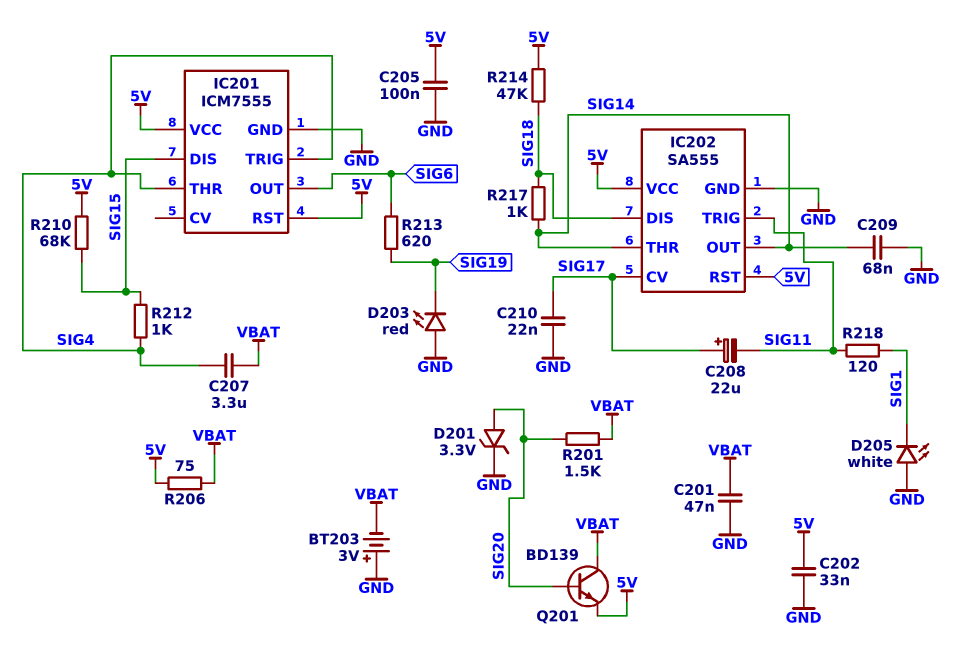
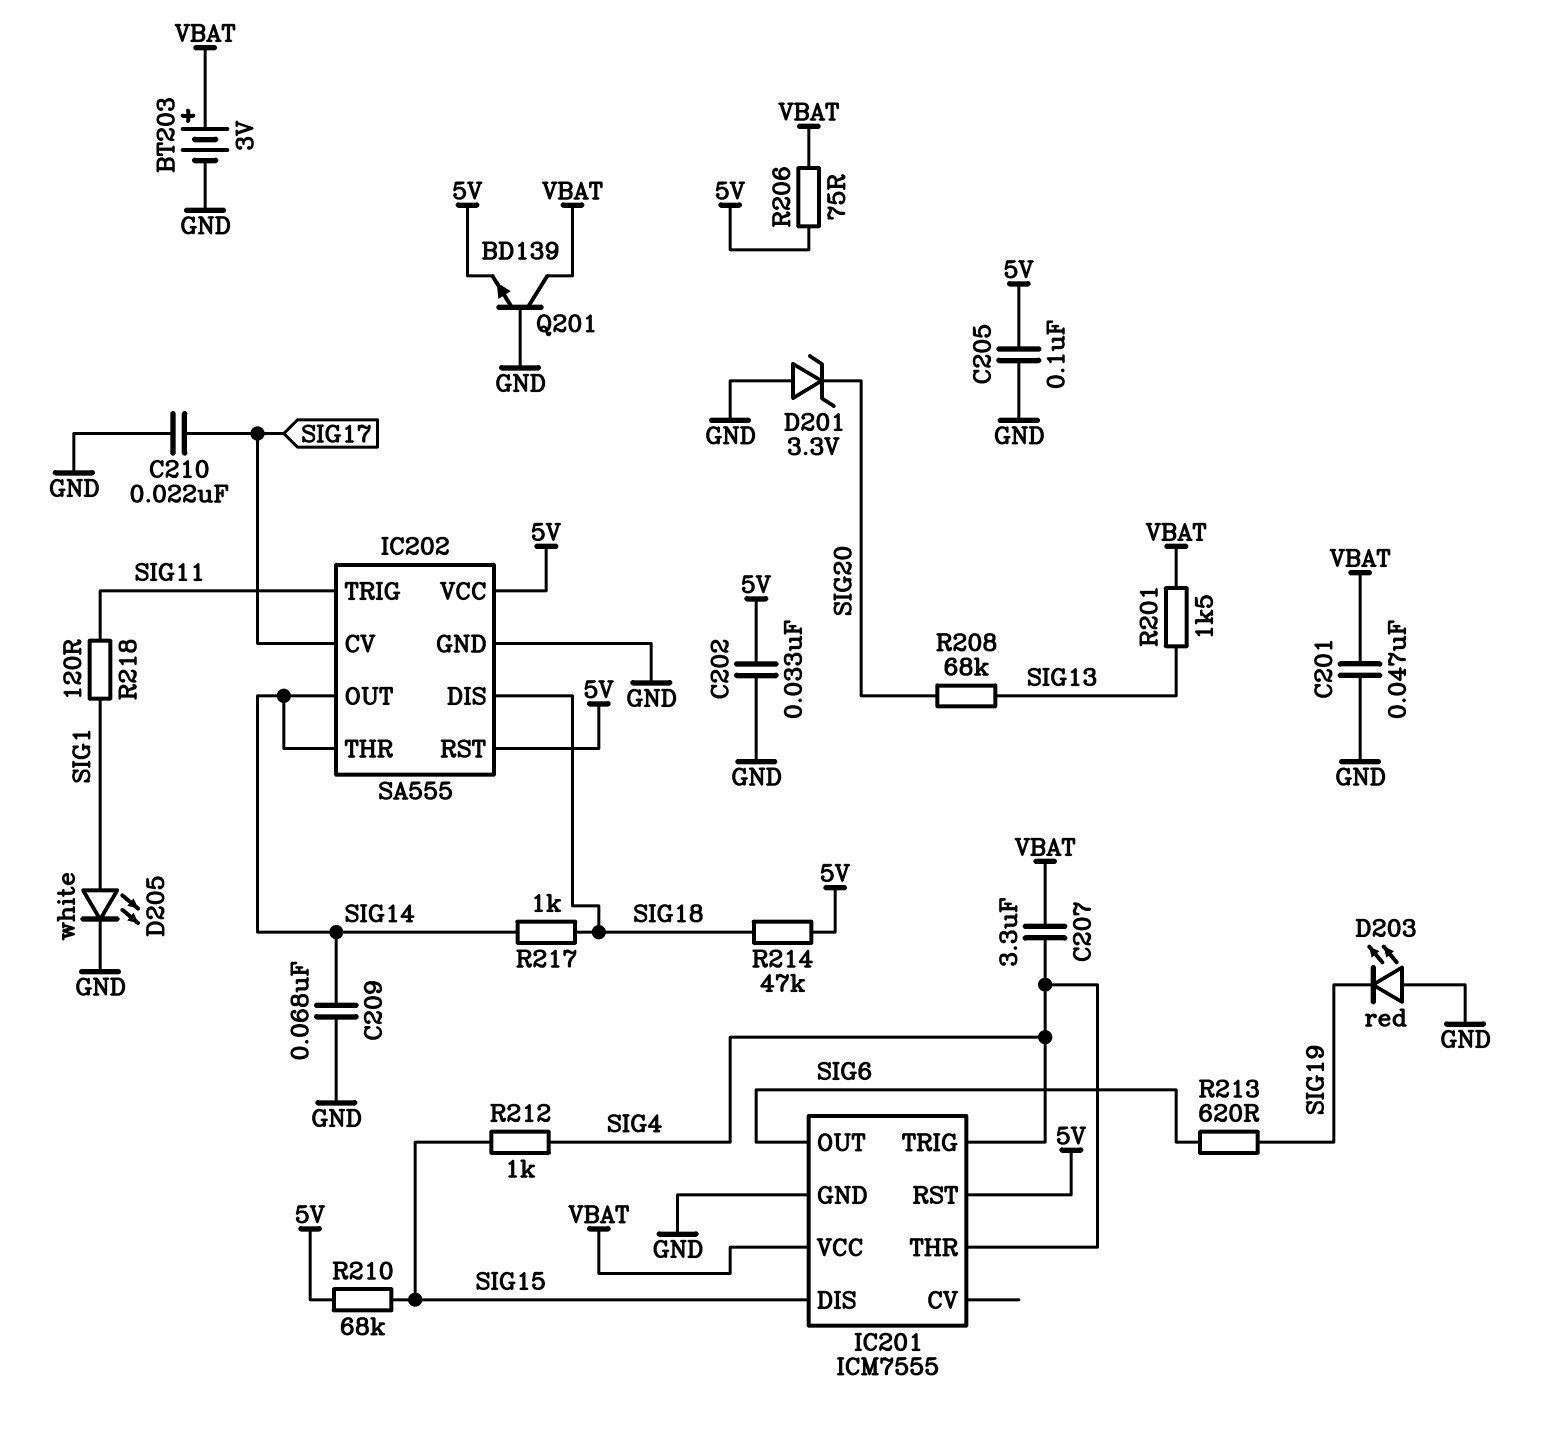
BT203: 3V (plus GND, minus VBAT) -> 3V (plus VBAT, minus GND)
C208: 22uF (plus SIG17, minus SIG11) -> none
D201: zener 3.3V (A SIG20, K GND) -> zener 3.3V (A GND, K SIG20)
D205: LED white (A GND, K SIG1) -> LED white (A SIG1, K GND)
IC201 pin VCC: 5V -> VBAT
Q201: NPN BD139 (B SIG20, C VBAT, E 5V) -> NPN BD139 (B GND, C VBAT, E 5V)
R201: 1.5k (SIG20, VBAT) -> 1.5k (SIG13, VBAT)
R208: none -> 68k (SIG13, SIG20)

